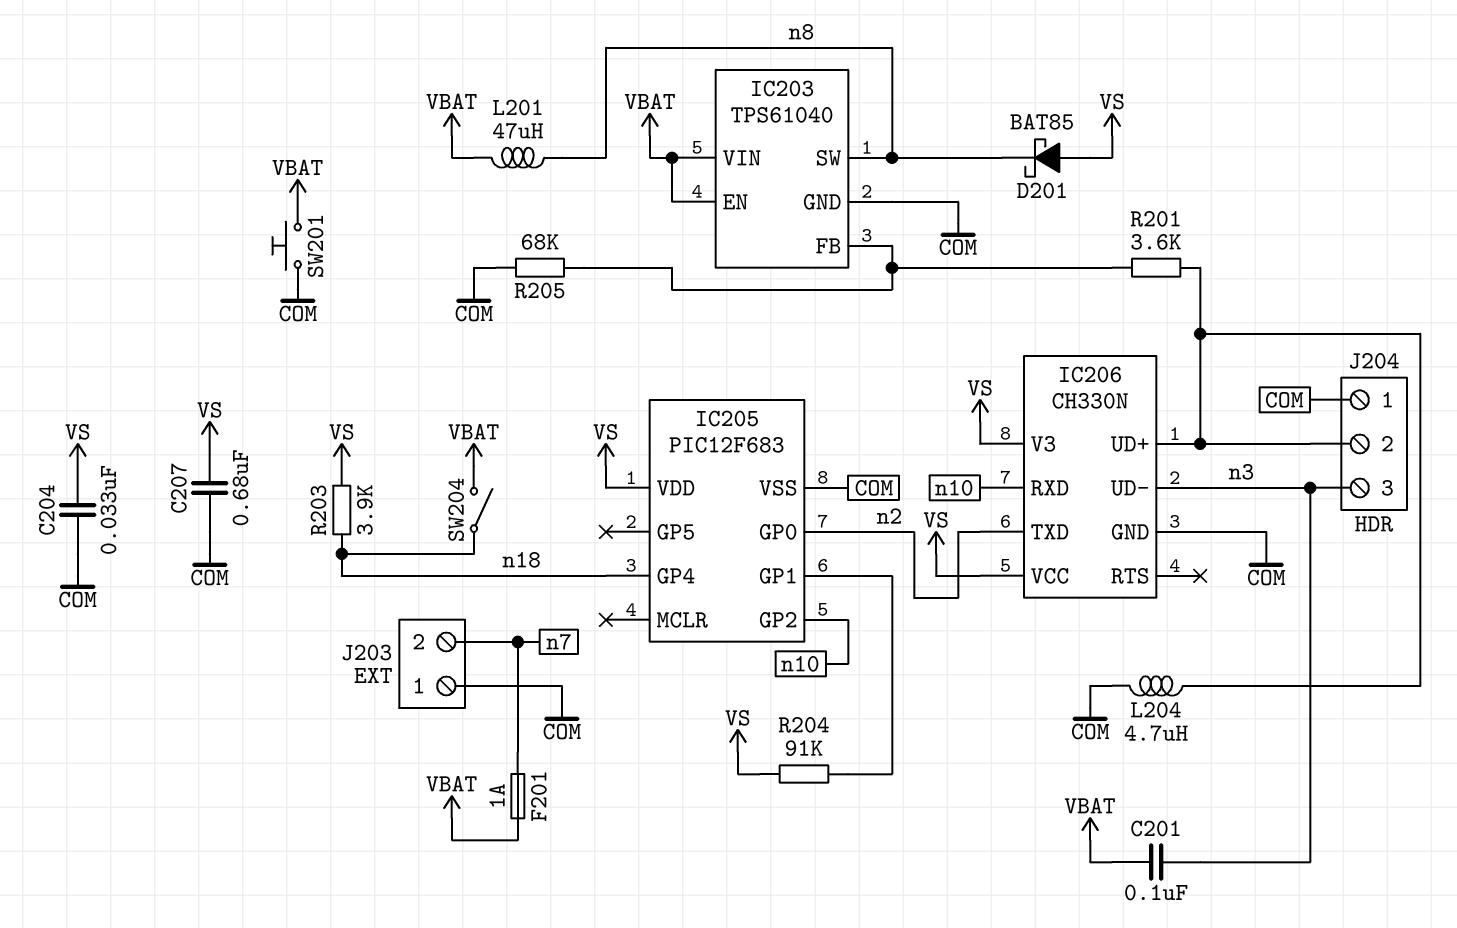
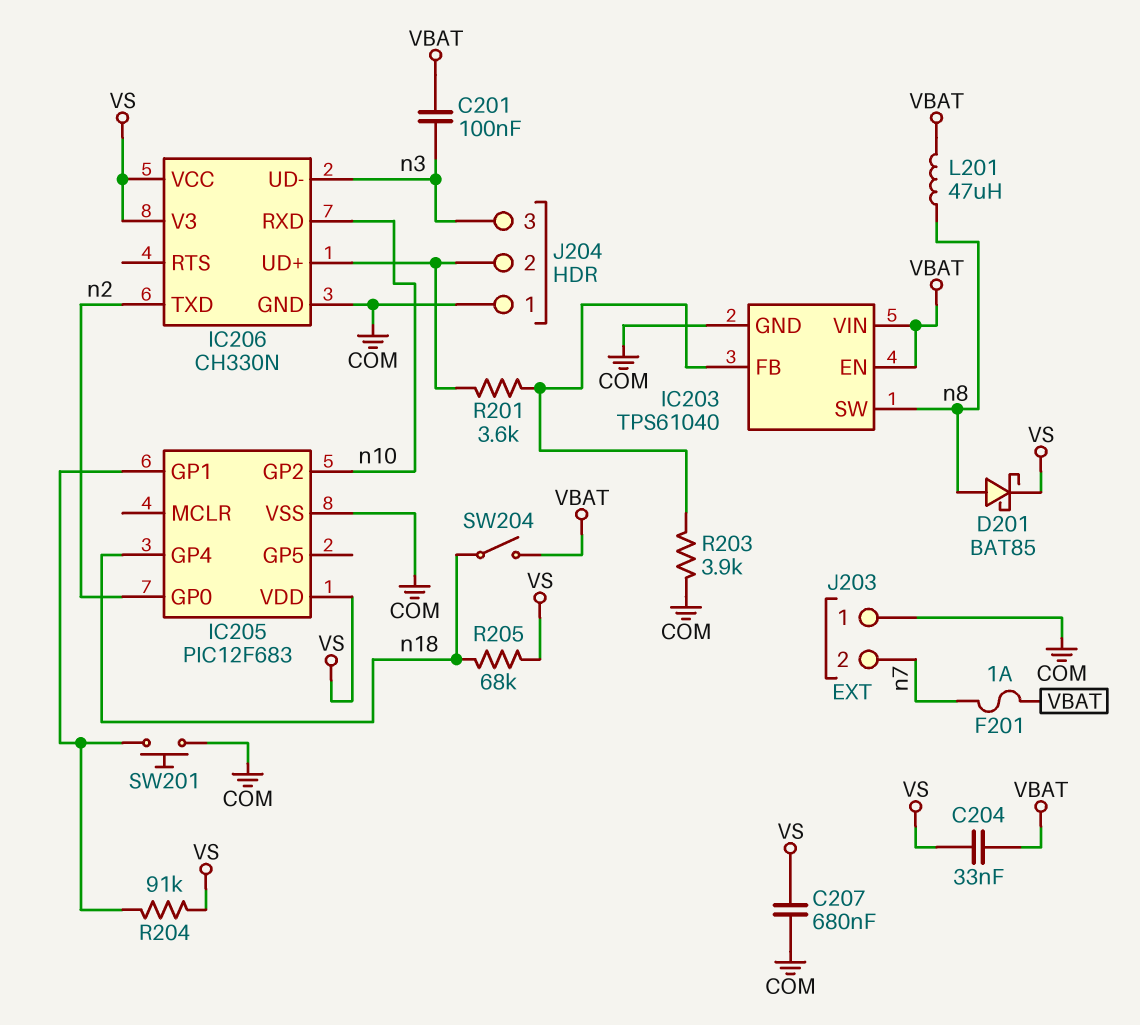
C204: 33nF (COM, VS) -> 33nF (VBAT, VS)
D201: schottky BAT85 (A VS, K n8) -> schottky BAT85 (A n8, K VS)
L204: 4.7uH (COM, IC206/UD+) -> none
R203: 3.9k (VS, n18) -> 3.9k (COM, IC203/FB)
R205: 68k (COM, IC203/FB) -> 68k (VS, n18)
SW201: button (COM, VBAT) -> button (COM, IC205/GP1)

